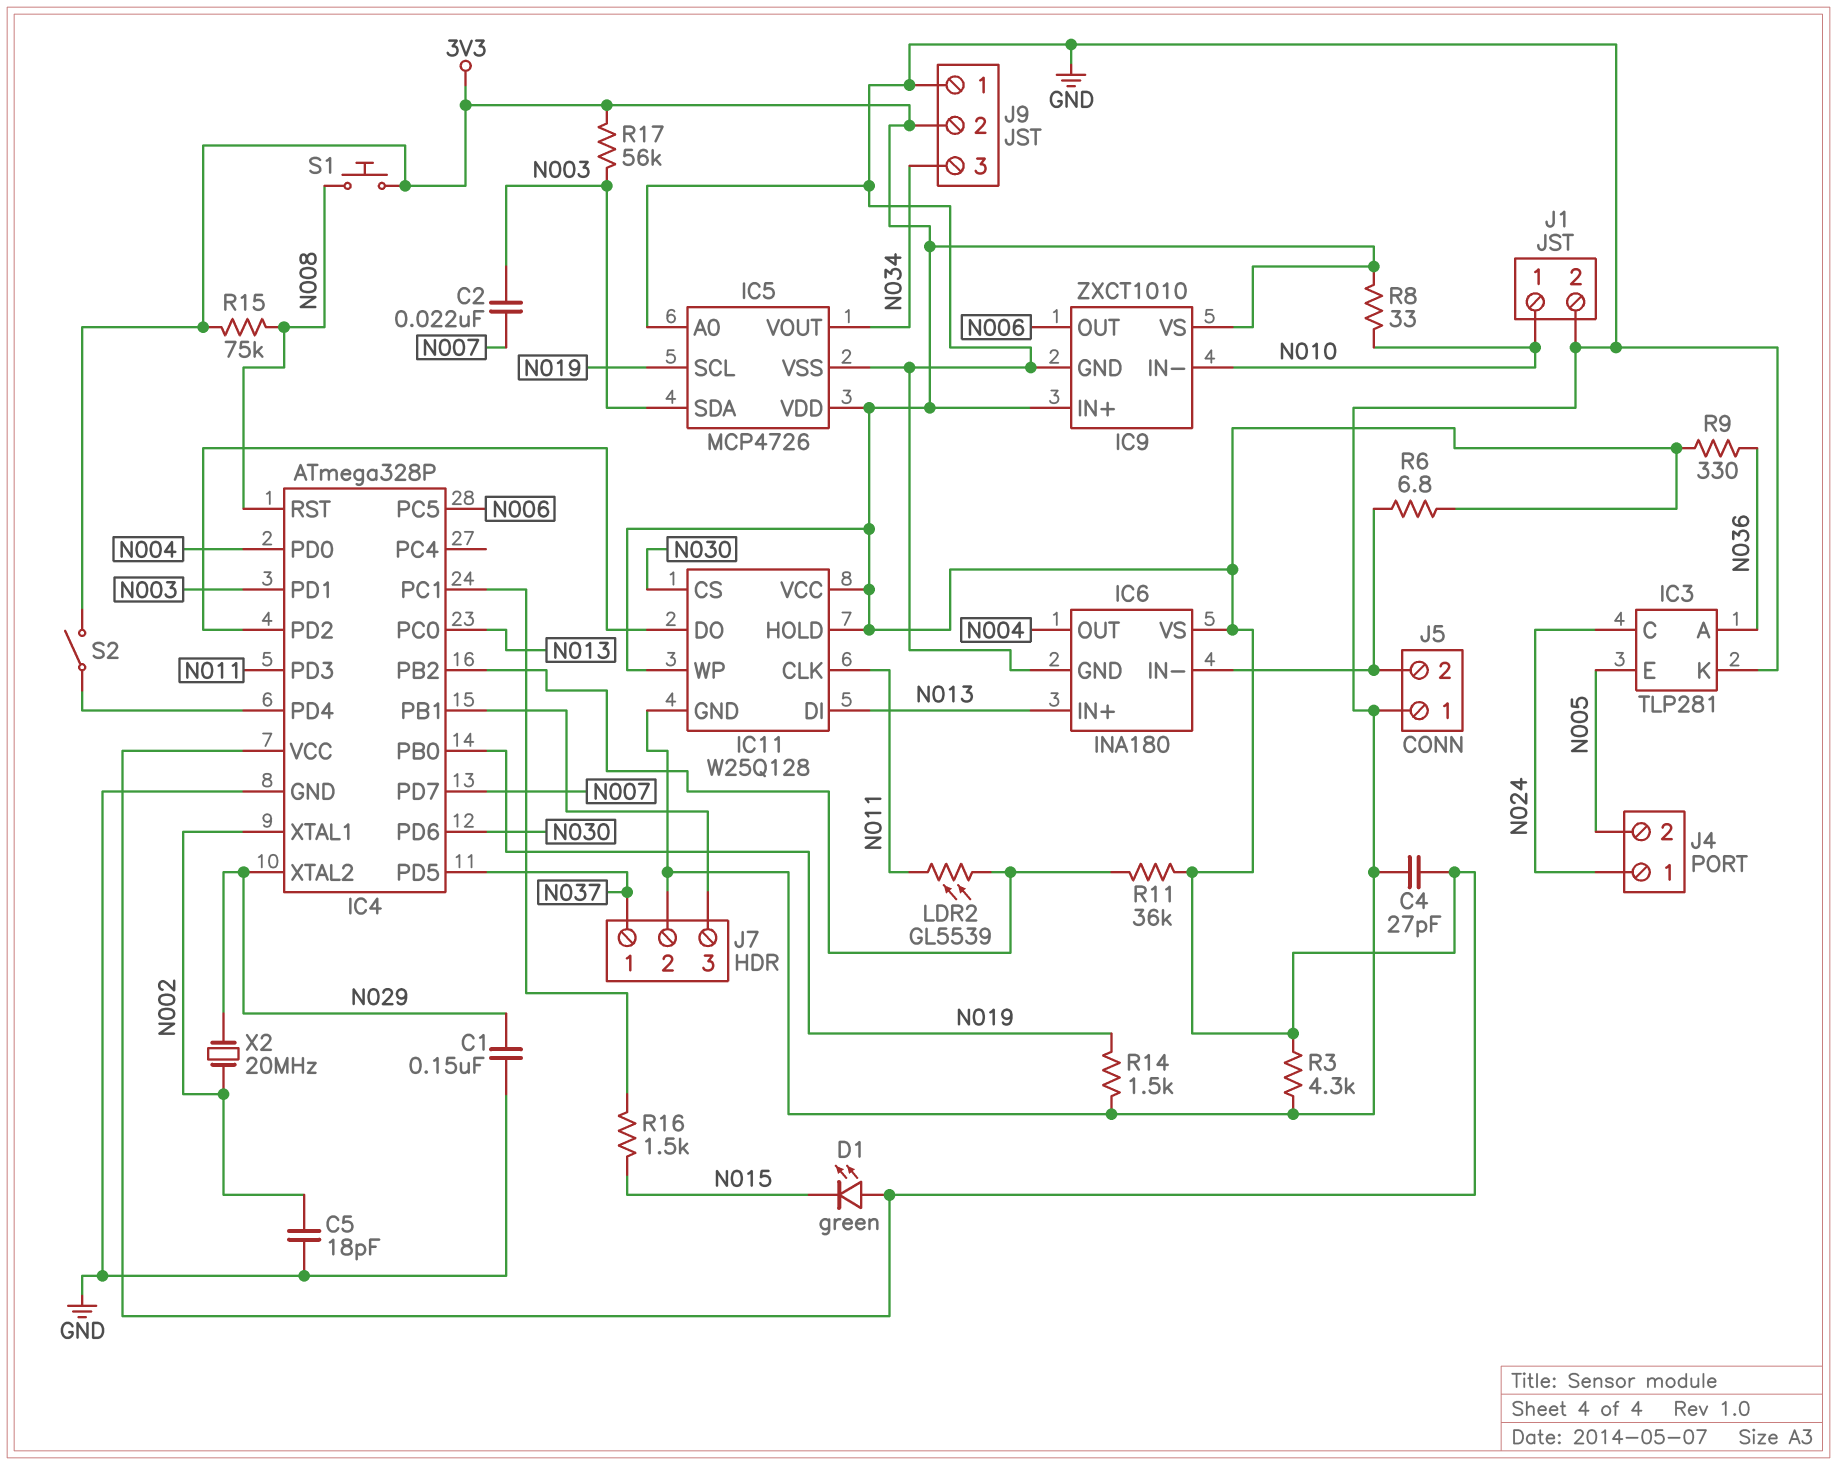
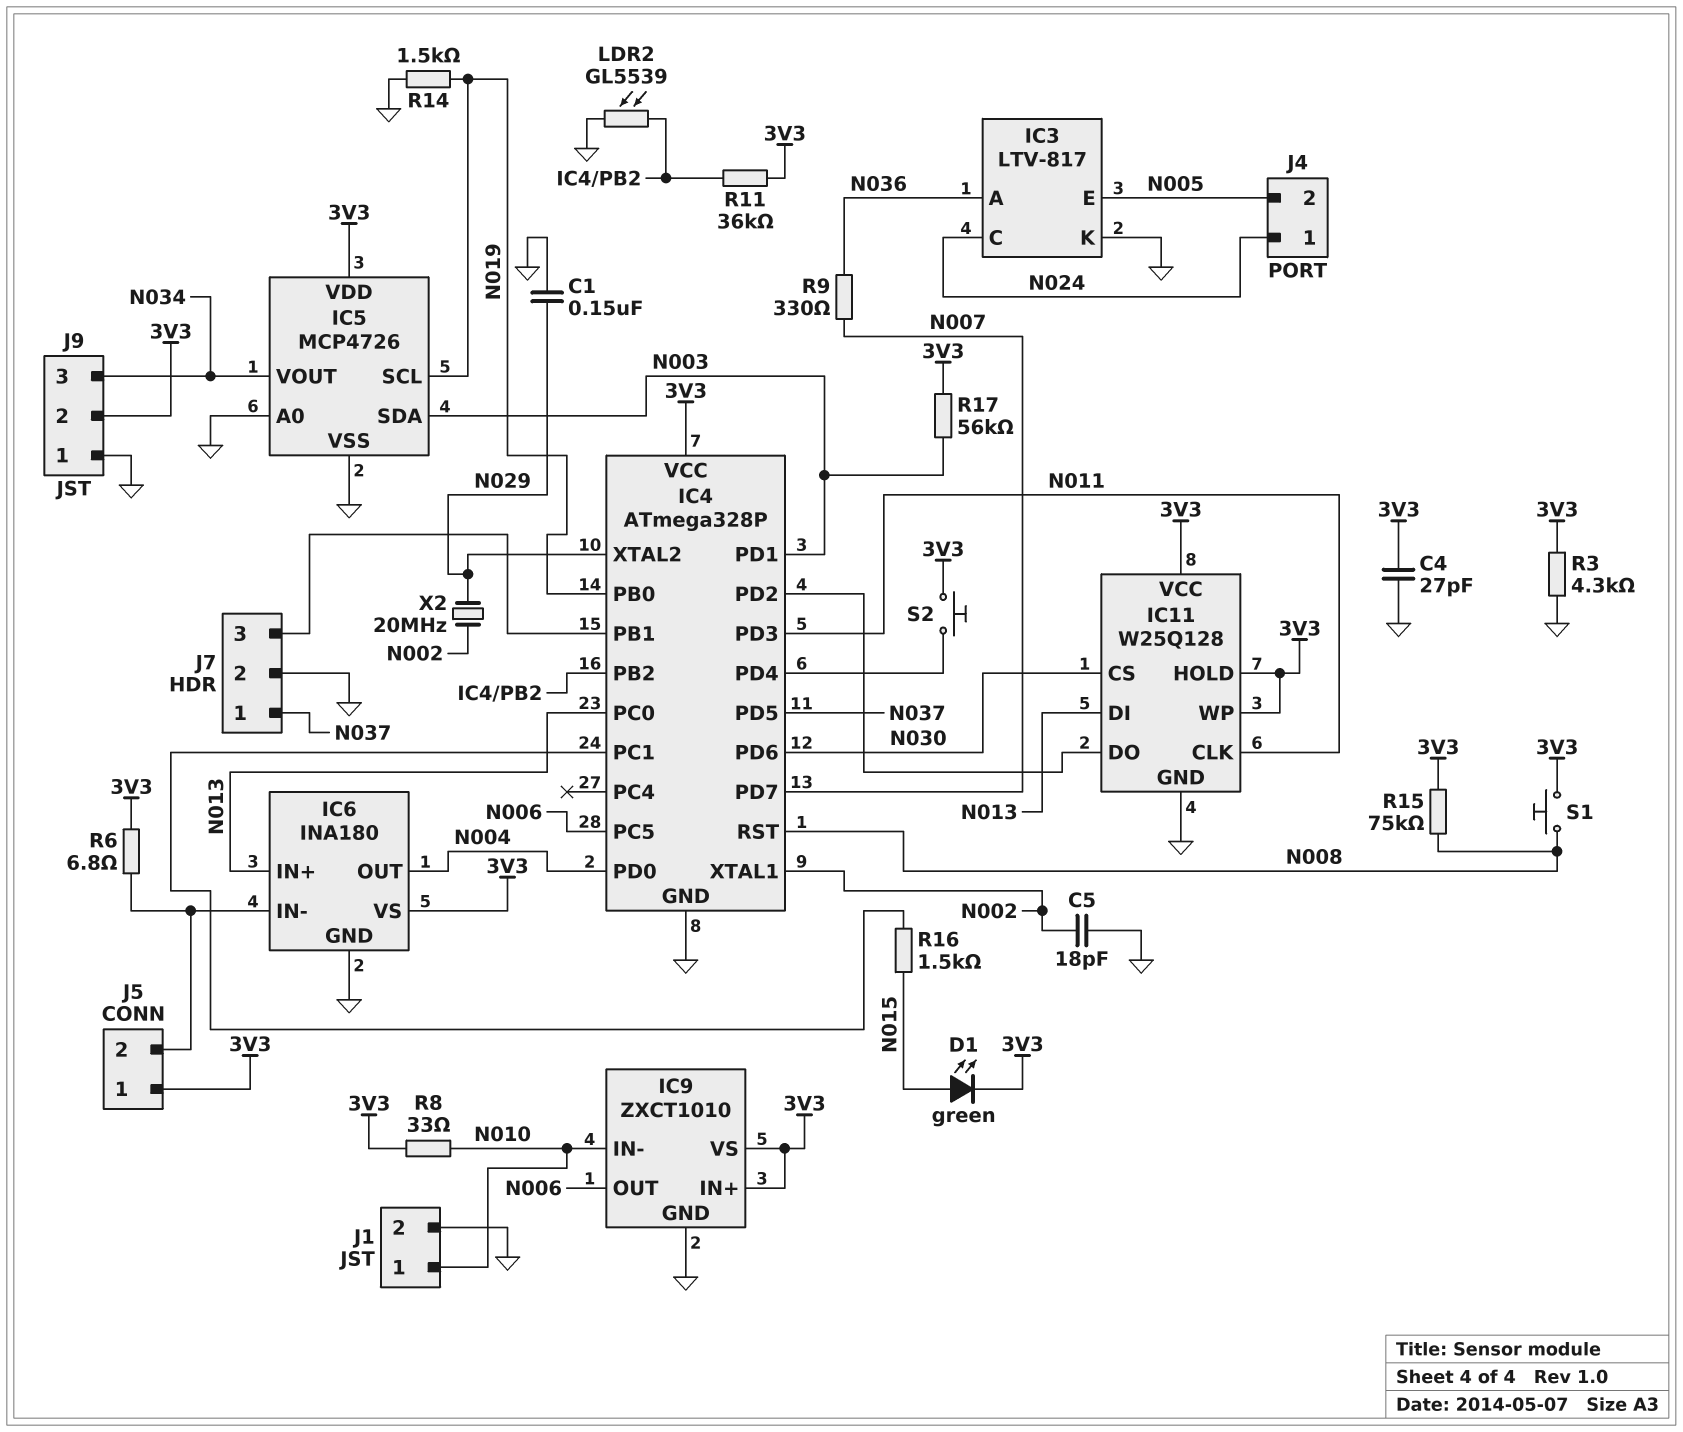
C2: 22nF (N003, N007) -> none
D1: LED green (A 3V3, K N015) -> LED green (A N015, K 3V3)
IC3: TLP281 -> LTV-817
J5 pin 1: GND -> 3V3
LDR2: GL5539 (IC4/PB2, N011) -> GL5539 (GND, IC4/PB2)
R9: 330 (3V3, N036) -> 330 (N007, N036)
S2: switch (3V3, IC4/PD4) -> button (3V3, IC4/PD4)

